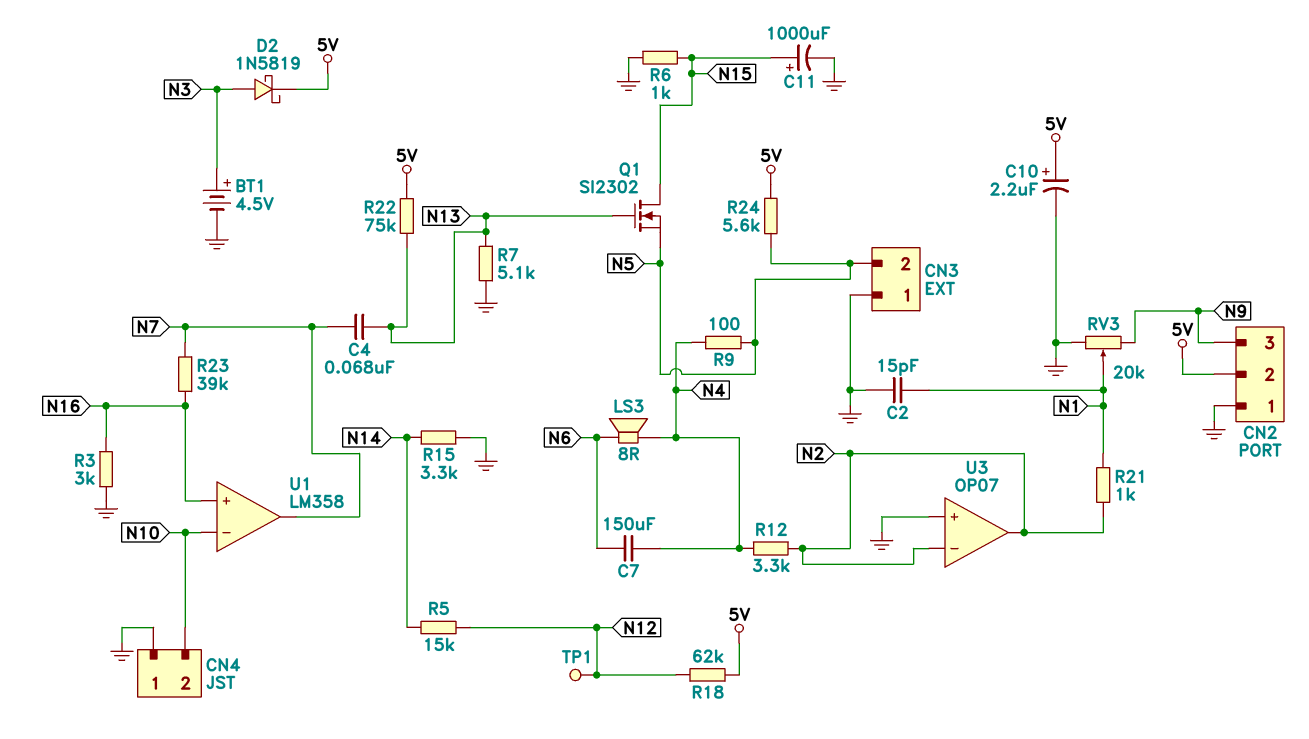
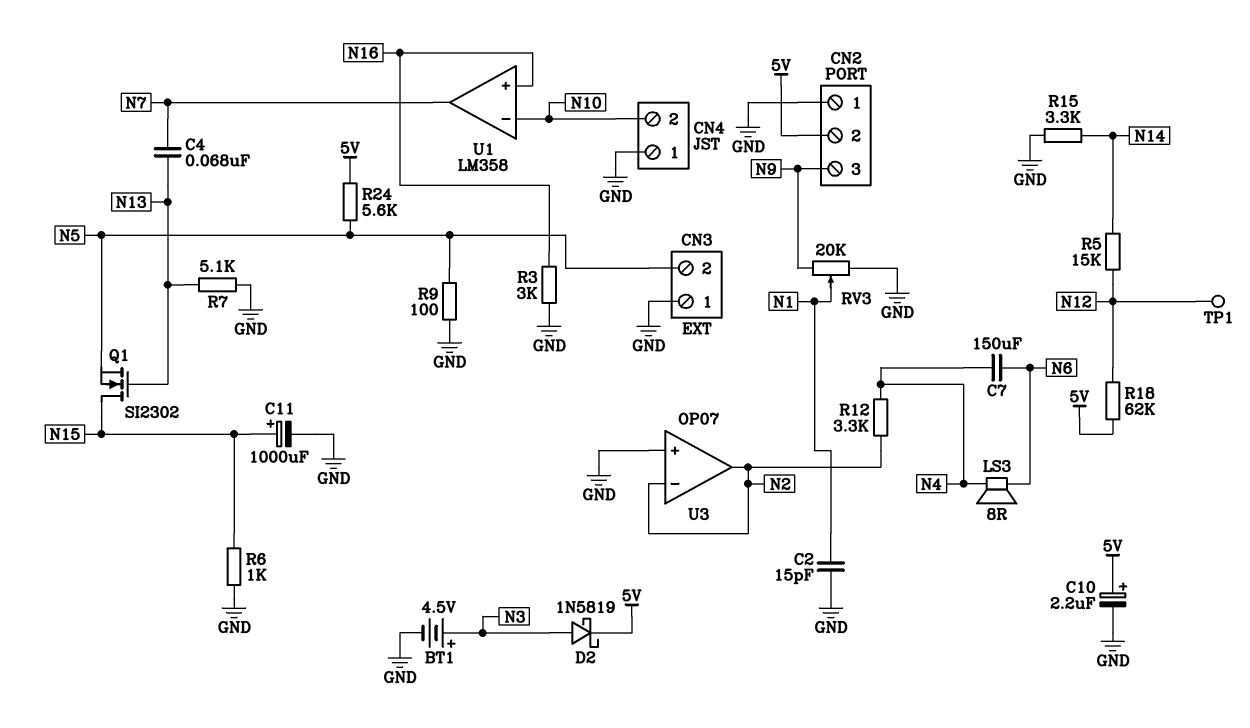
R9: 100 (N4, N5) -> 100 (GND, N5)
R21: 1k (N1, N2) -> none
R22: 75k (5V, N13) -> none
R23: 39k (N7, N16) -> none

